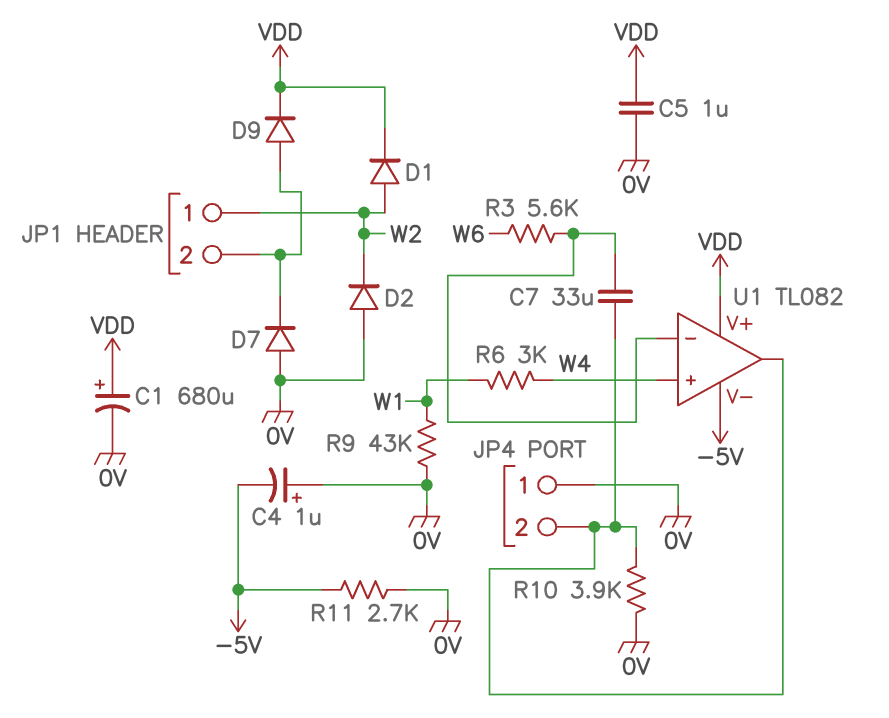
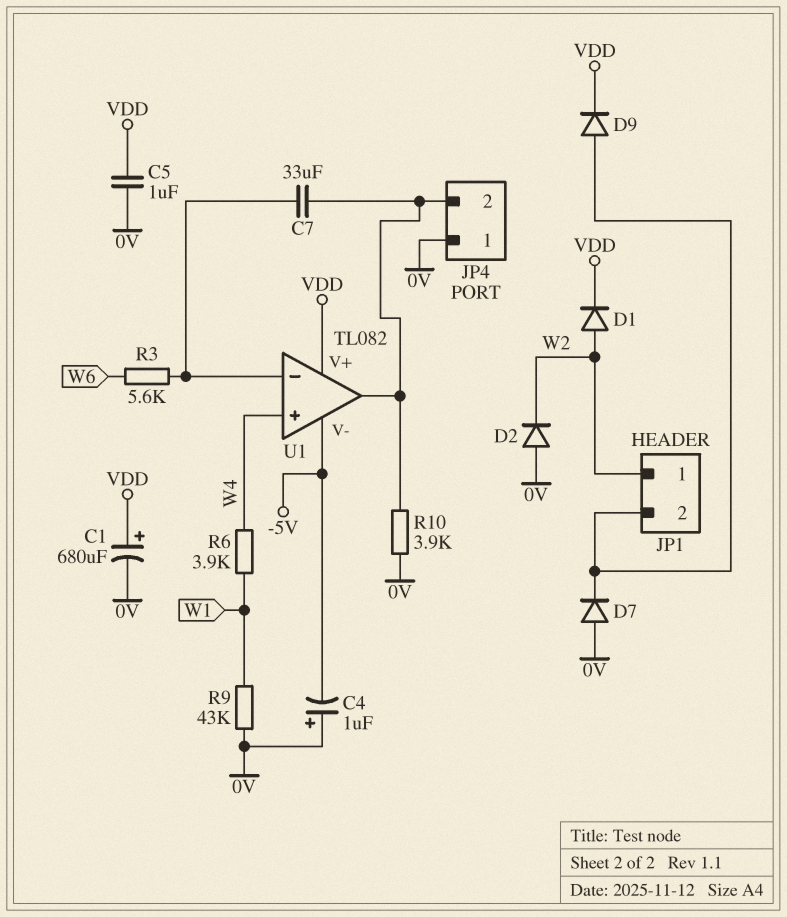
R6: 3k (W1, W4) -> 3.9k (W1, W4)
R11: 2.7k (-5V, 0V) -> none

